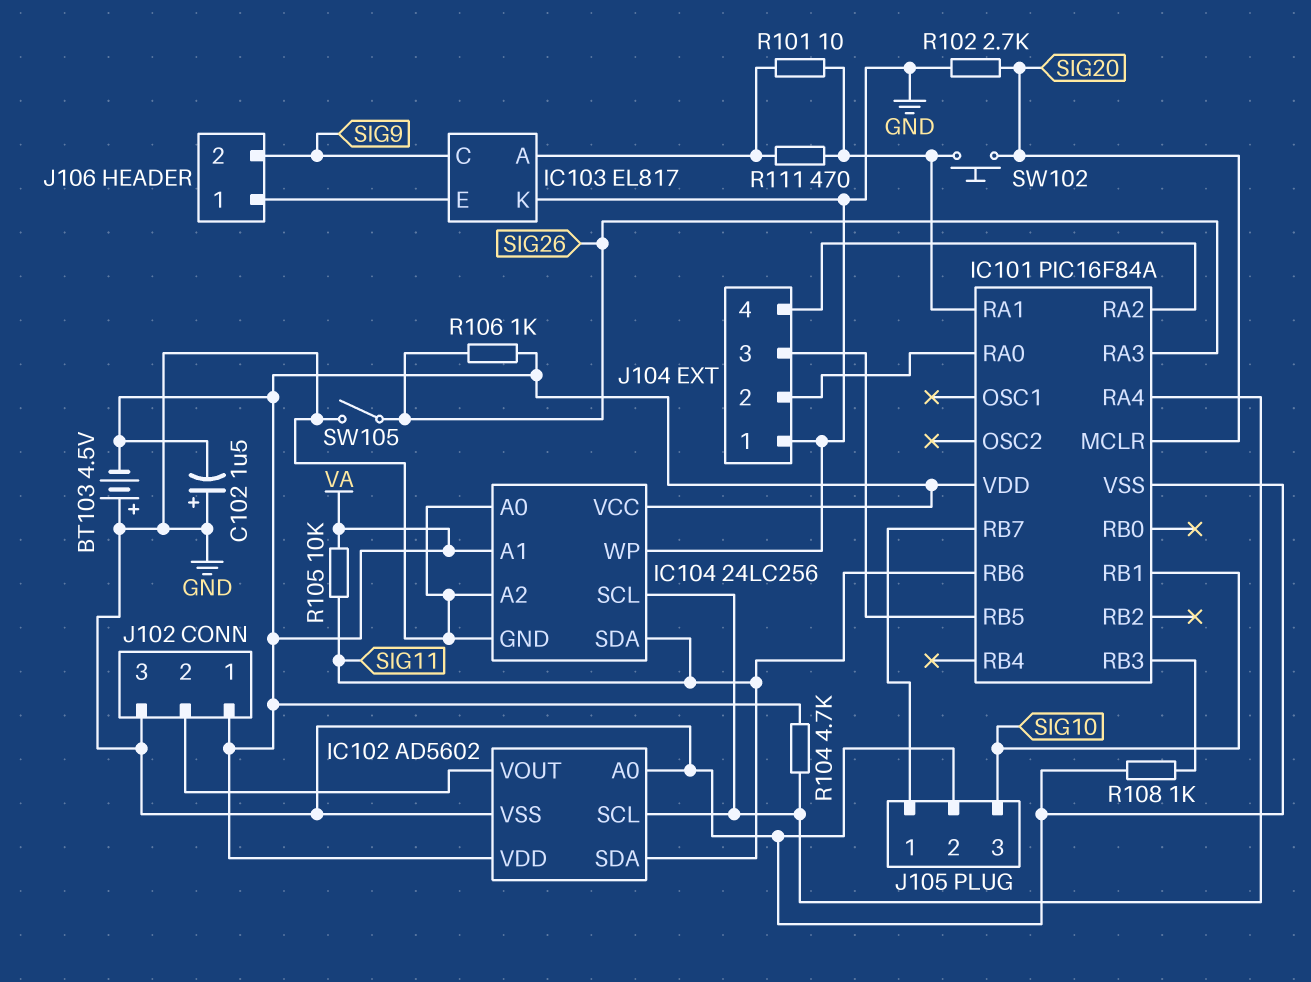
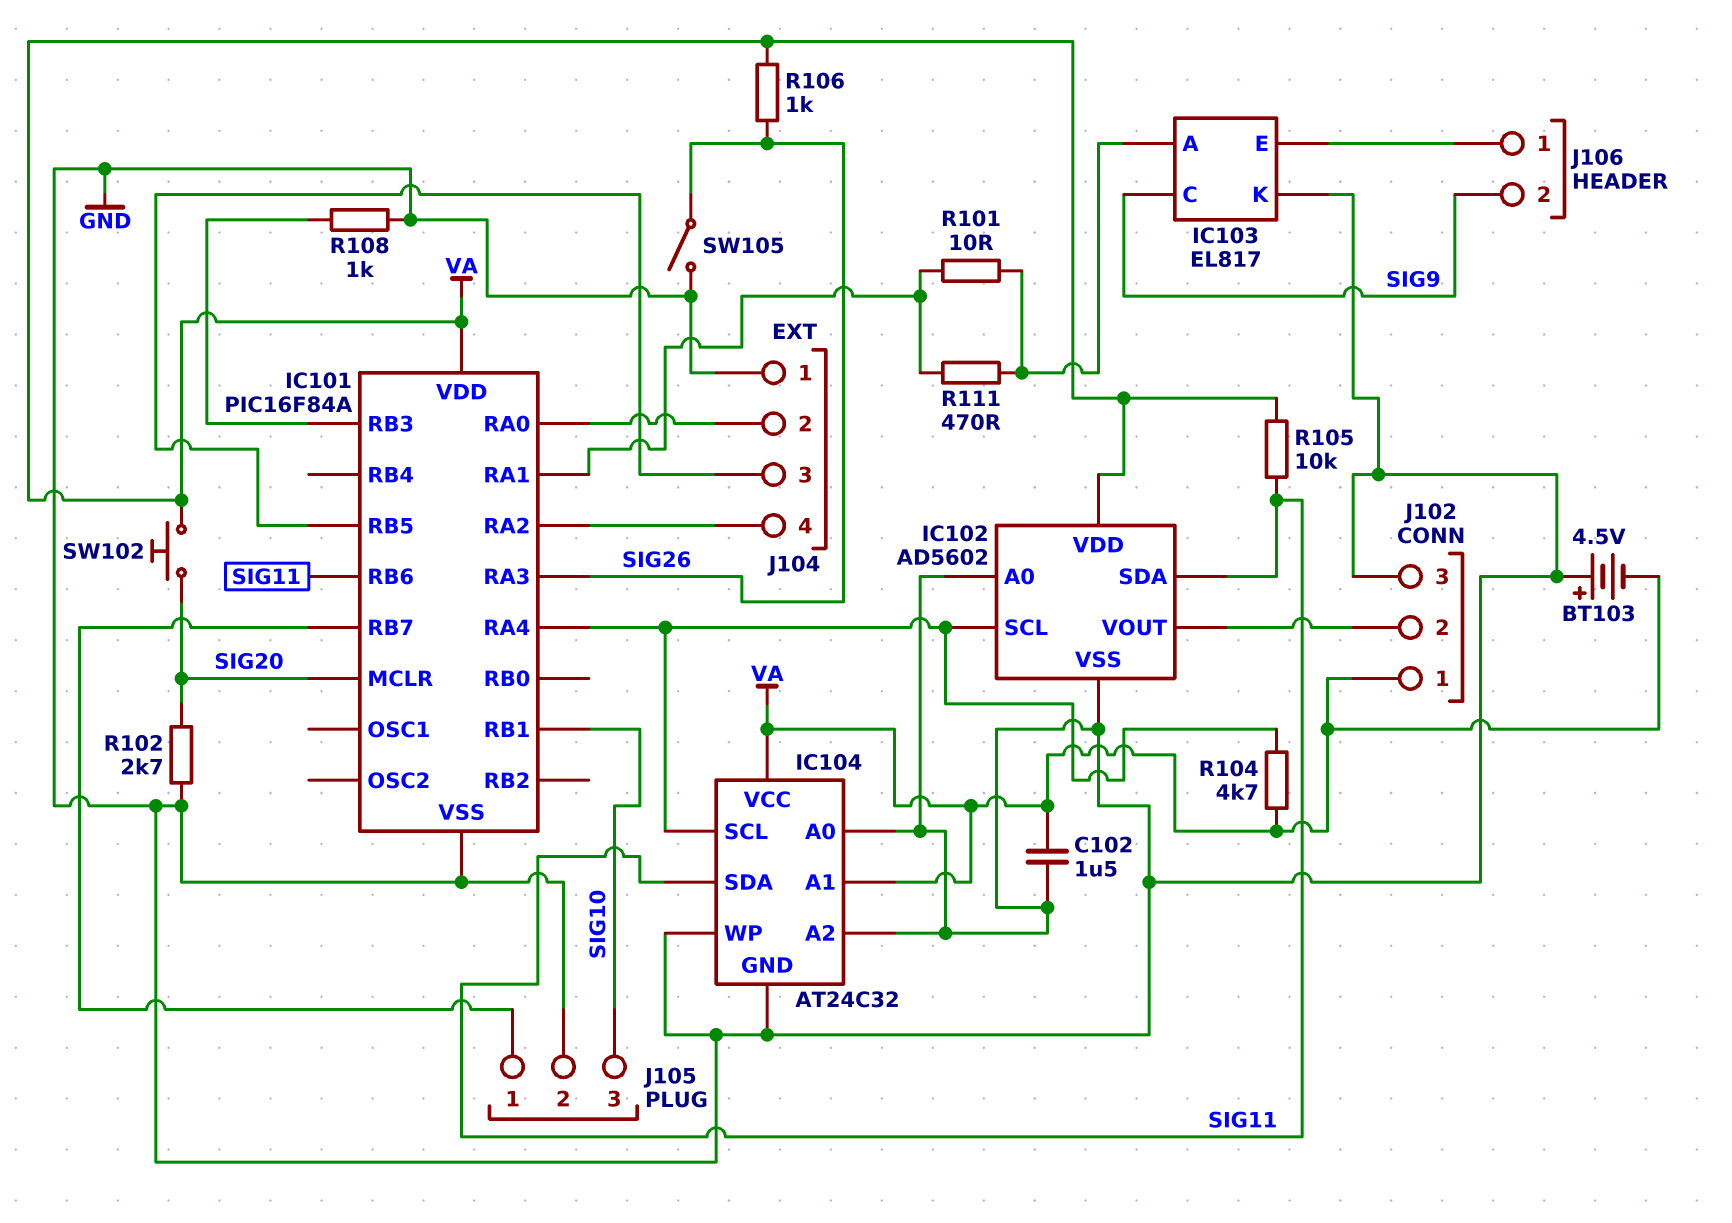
C102: 1.5uF (plus GND, minus VA) -> 1.5uF (GND, VA)
IC104: 24LC256 -> AT24C32
SW102: button (IC101/RA1, SIG20) -> button (SIG20, VA)

